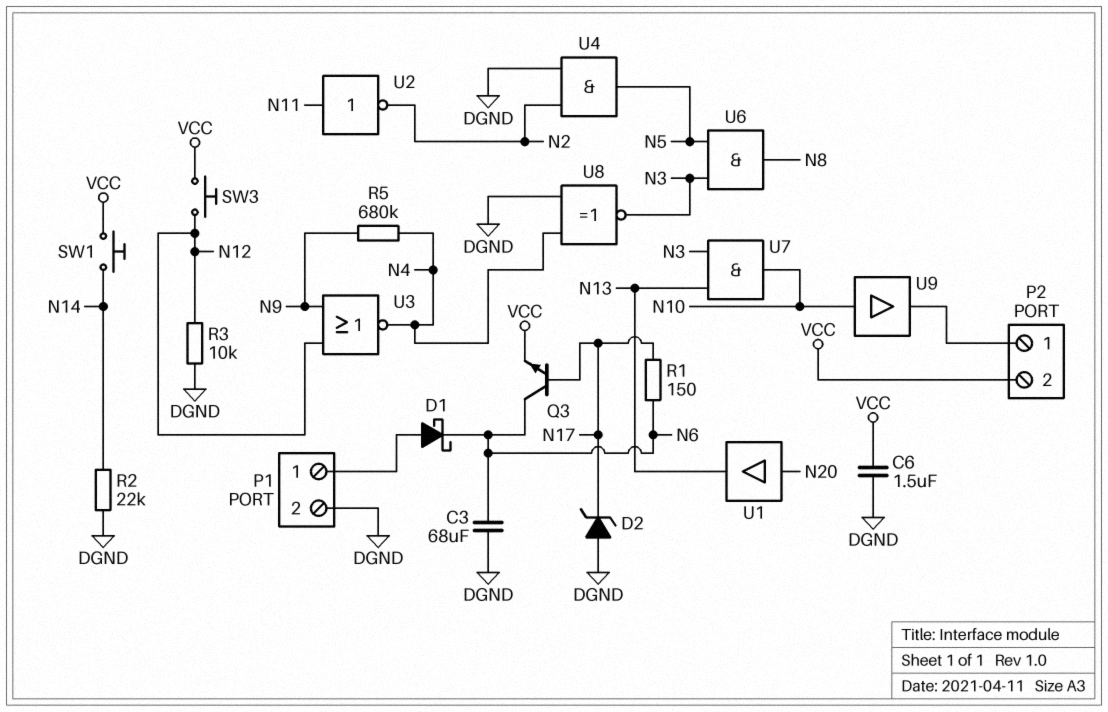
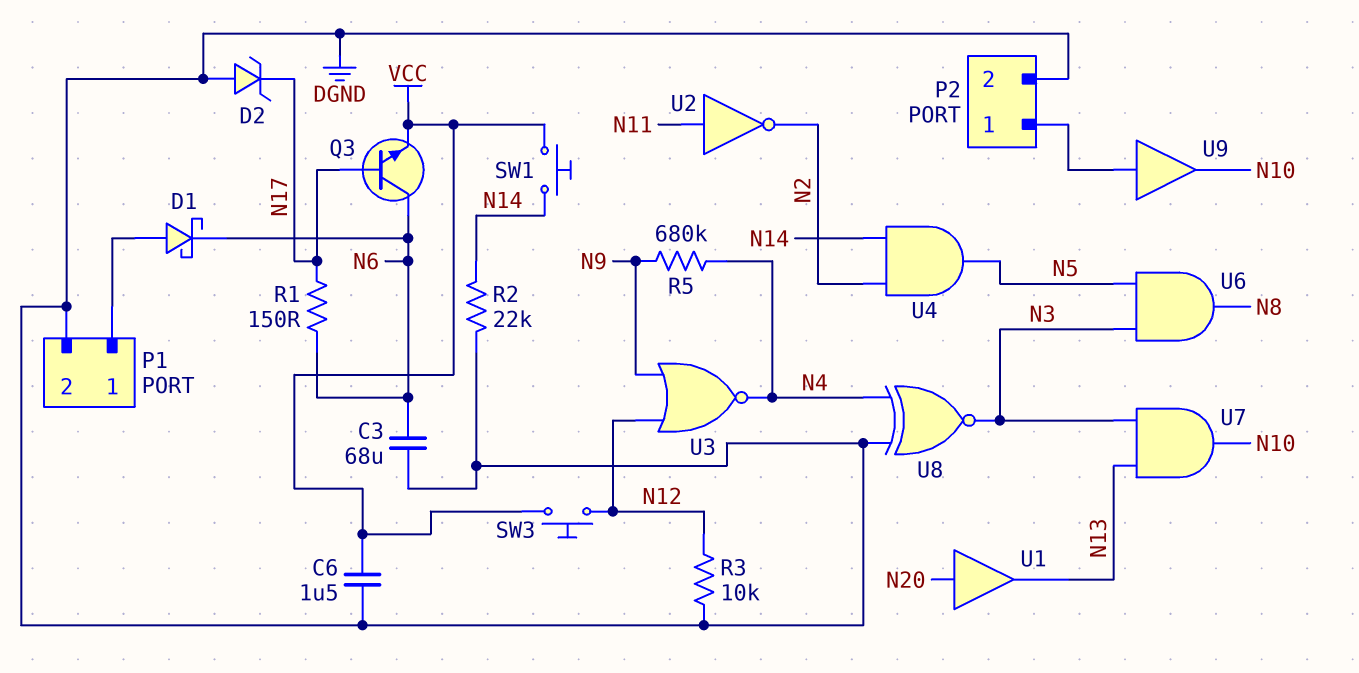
P2 pin 2: VCC -> DGND
U4: AND (in DGND, in N2, out N5) -> AND (in N2, in N14, out N5)
U9: buffer (in N10, out P2/1) -> buffer (in P2/1, out N10)

